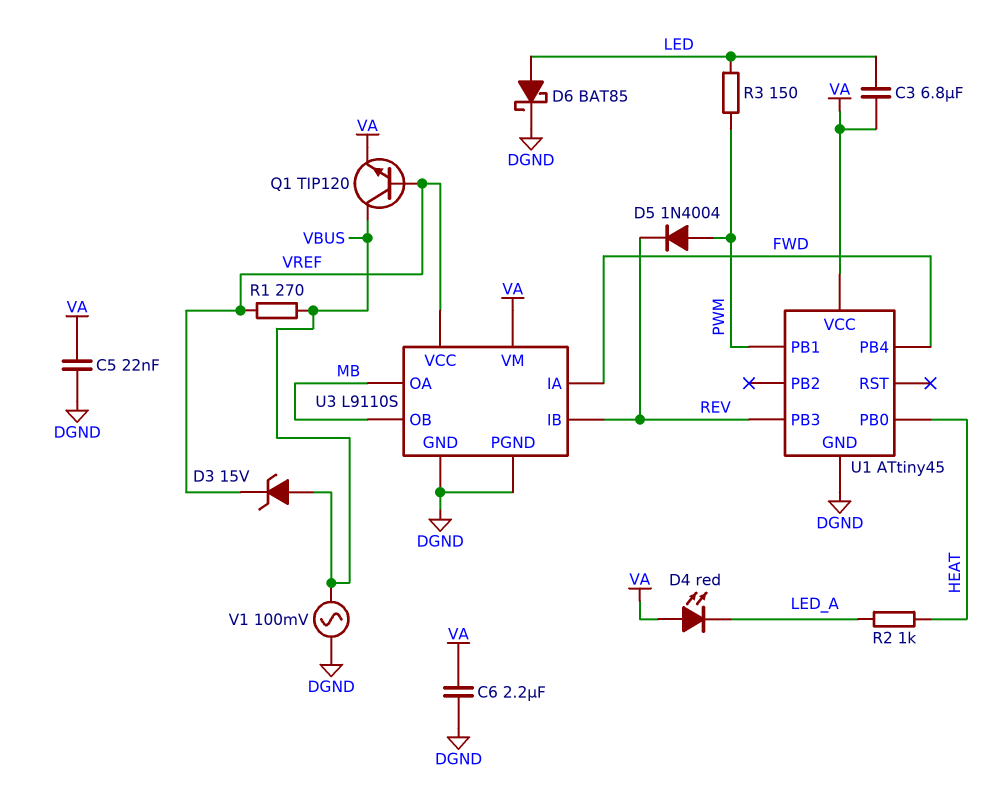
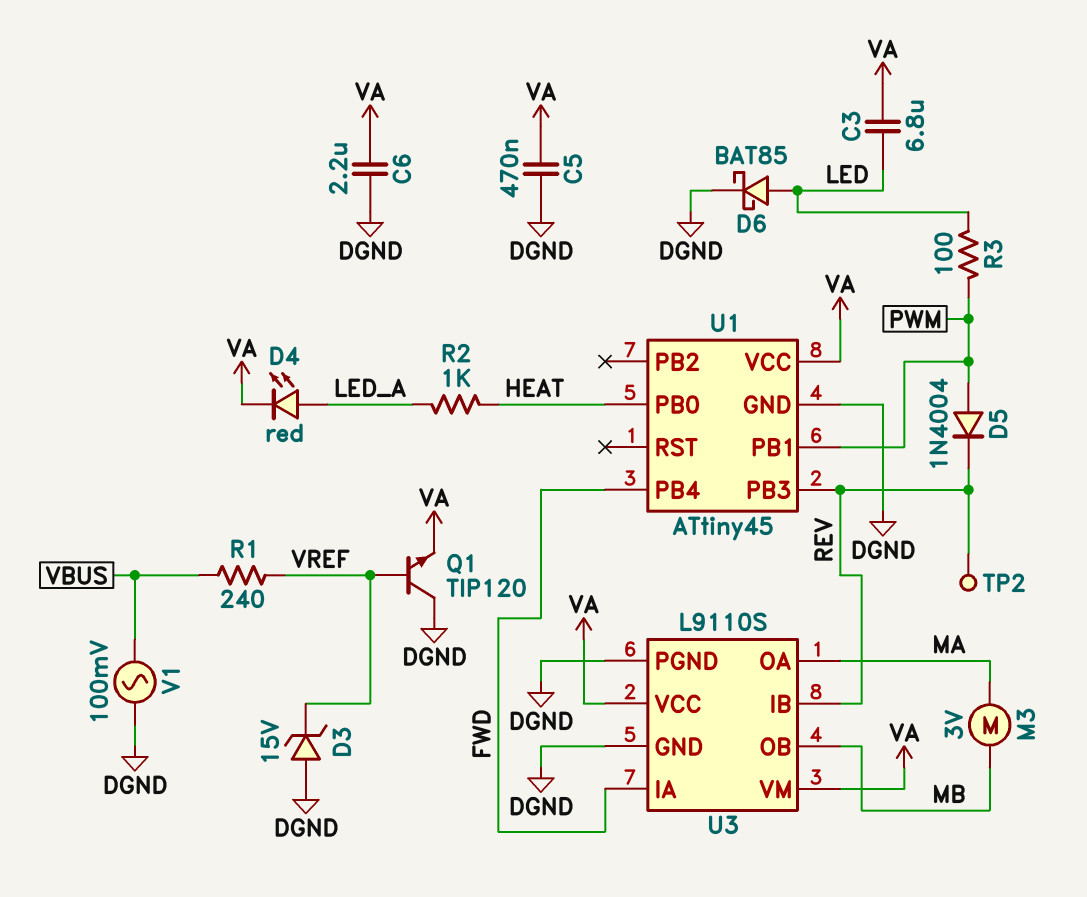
C5: 22nF (DGND, VA) -> 470nF (DGND, VA)
D3: zener 15V (A VBUS, K VREF) -> zener 15V (A DGND, K VREF)
D4: LED red (A VA, K LED_A) -> LED red (A LED_A, K VA)
M3: none -> motor 3V (MA, MB)
Q1: NPN TIP120 (B VREF, C VBUS, E VA) -> NPN TIP120 (B VREF, C DGND, E VA)
R1: 270 (VBUS, VREF) -> 240 (VBUS, VREF)
R3: 150 (LED, PWM) -> 100 (LED, PWM)
TP2: none -> test point (REV)
U3 pin OA: MB -> MA
U3 pin VCC: VREF -> VA

